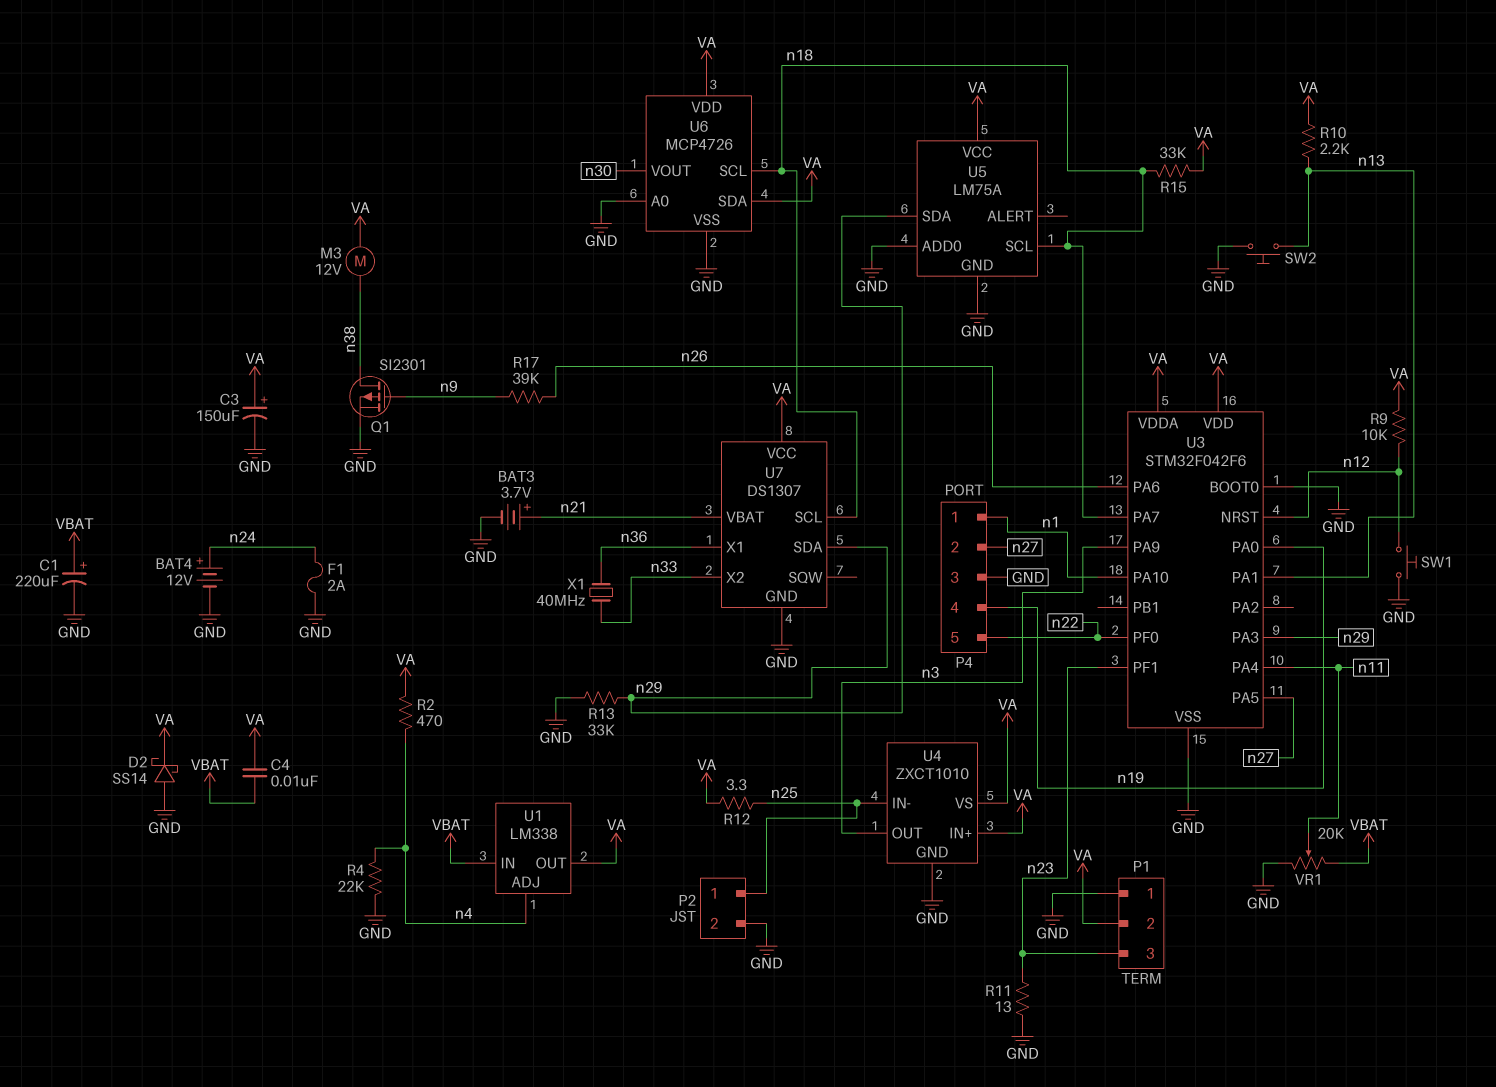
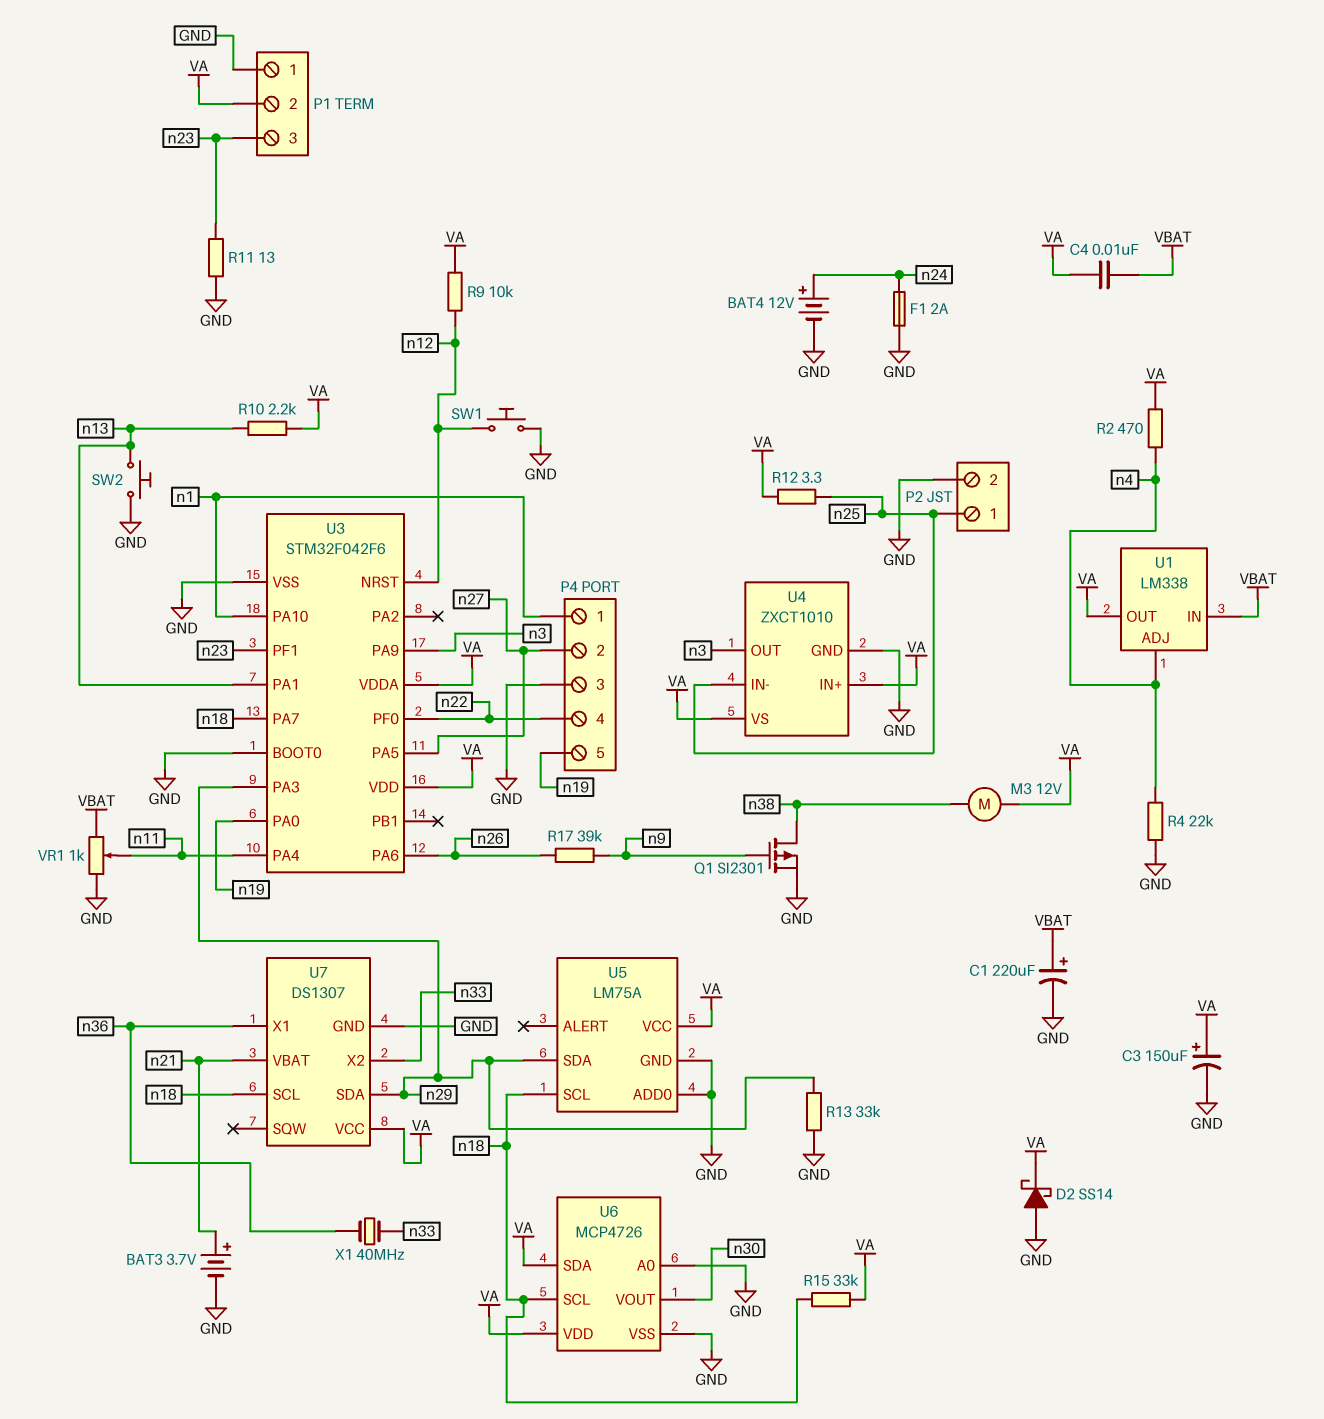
P4 pin 4: n19 -> n22
P4 pin 5: n22 -> n19
VR1: 20k (GND, VBAT, wiper n11) -> 1k (GND, VBAT, wiper n11)

